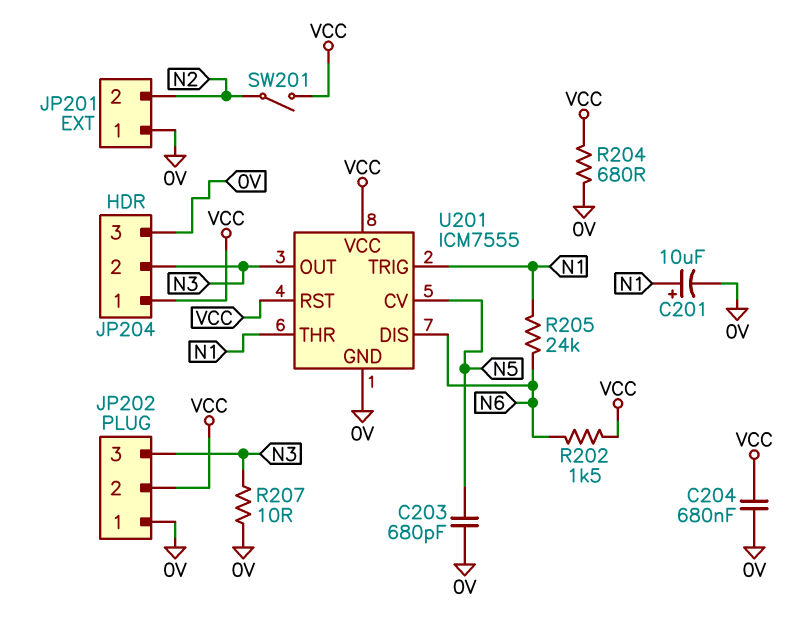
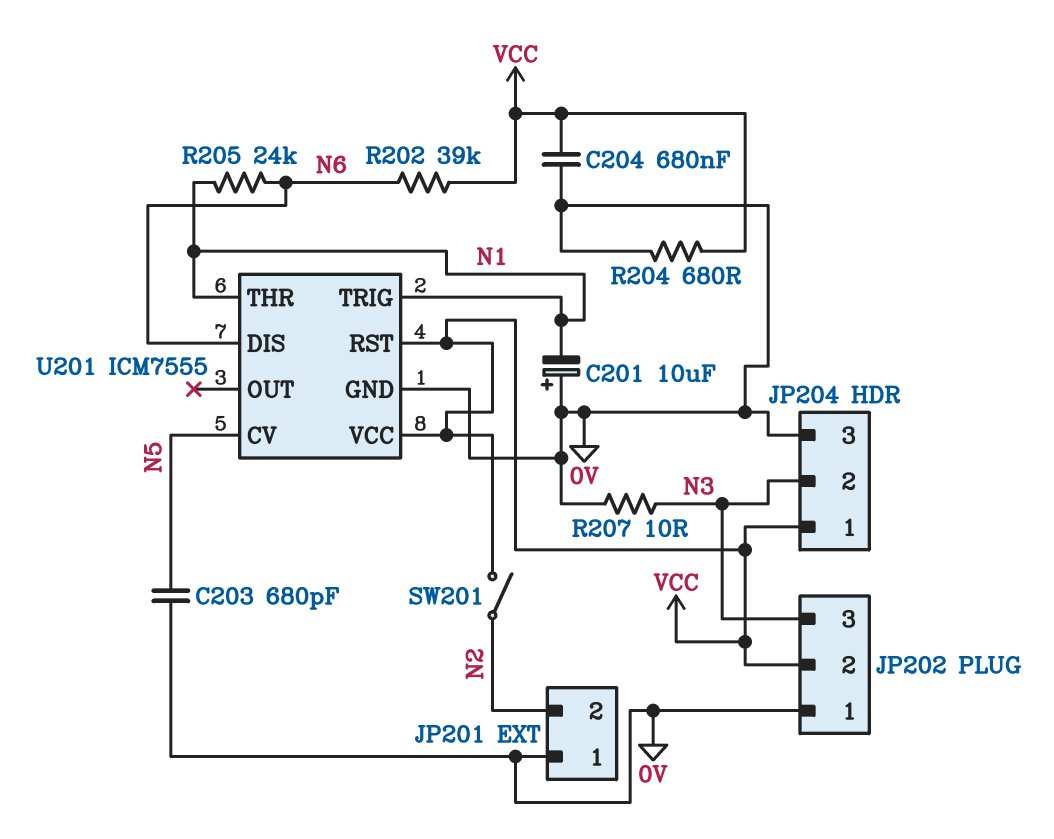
C201: 10uF (plus N1, minus 0V) -> 10uF (plus 0V, minus N1)
R202: 1.5k (N6, VCC) -> 39k (N6, VCC)
U201 pin OUT: N3 -> none

